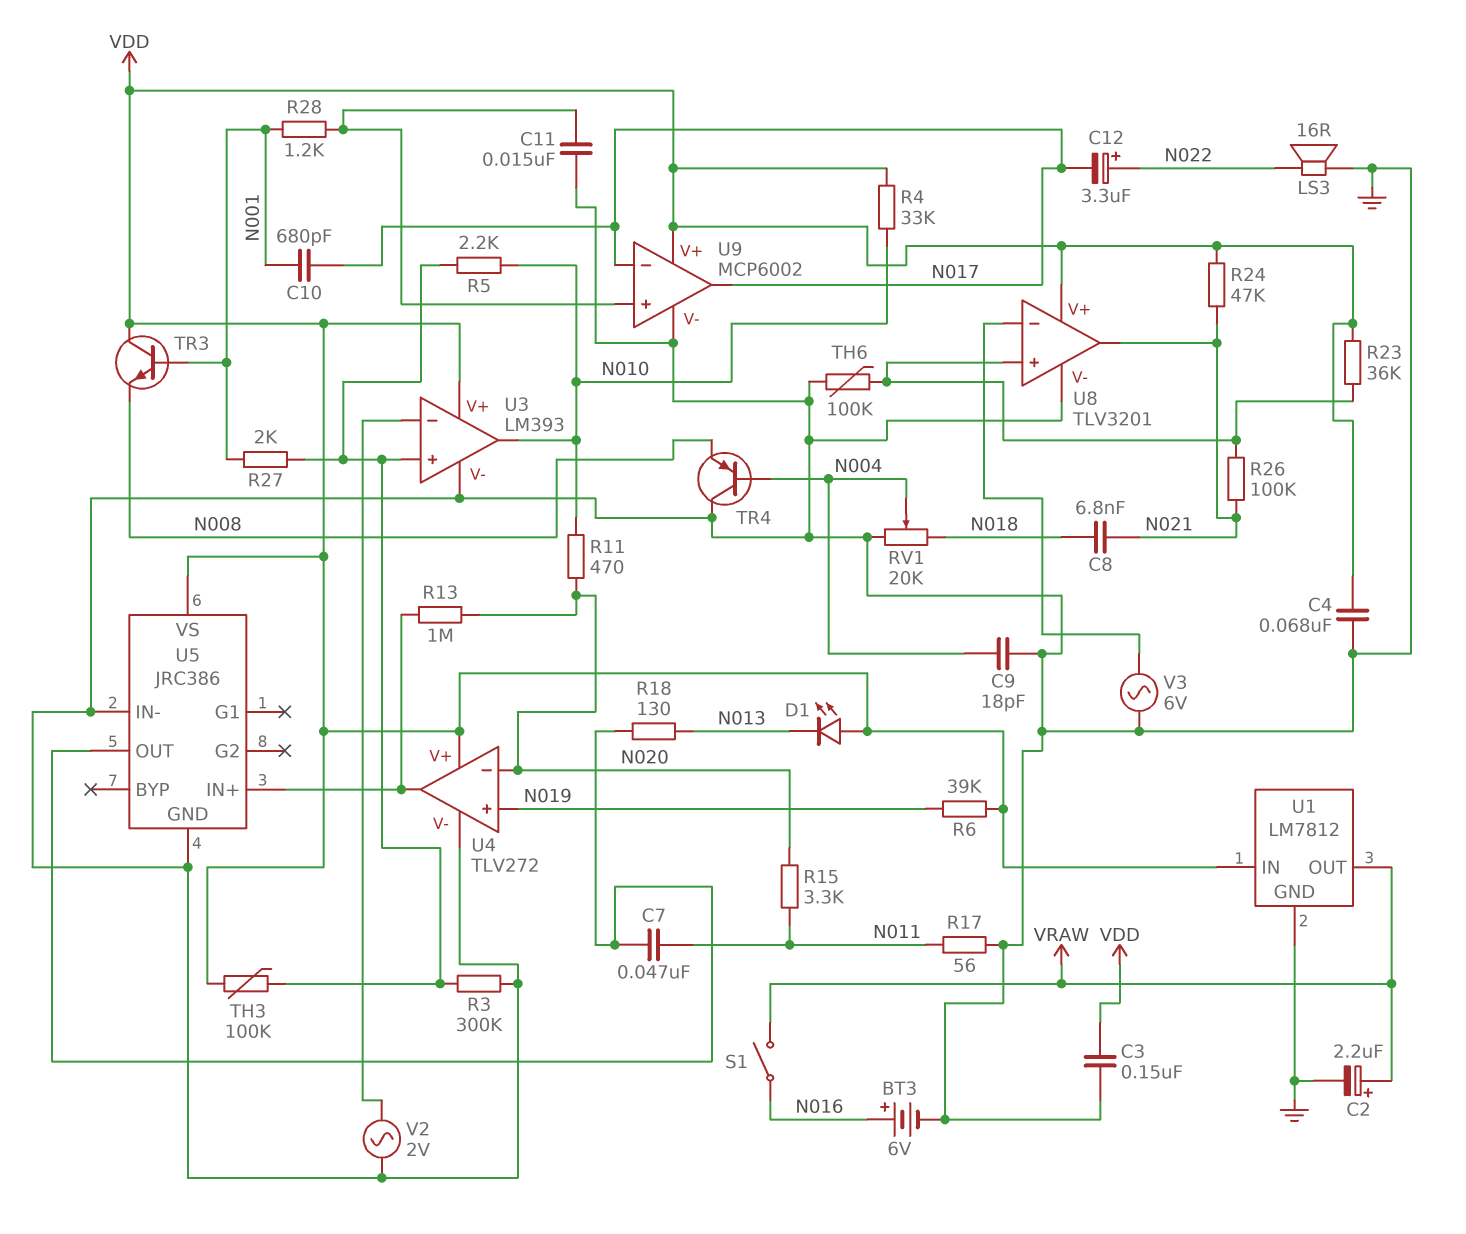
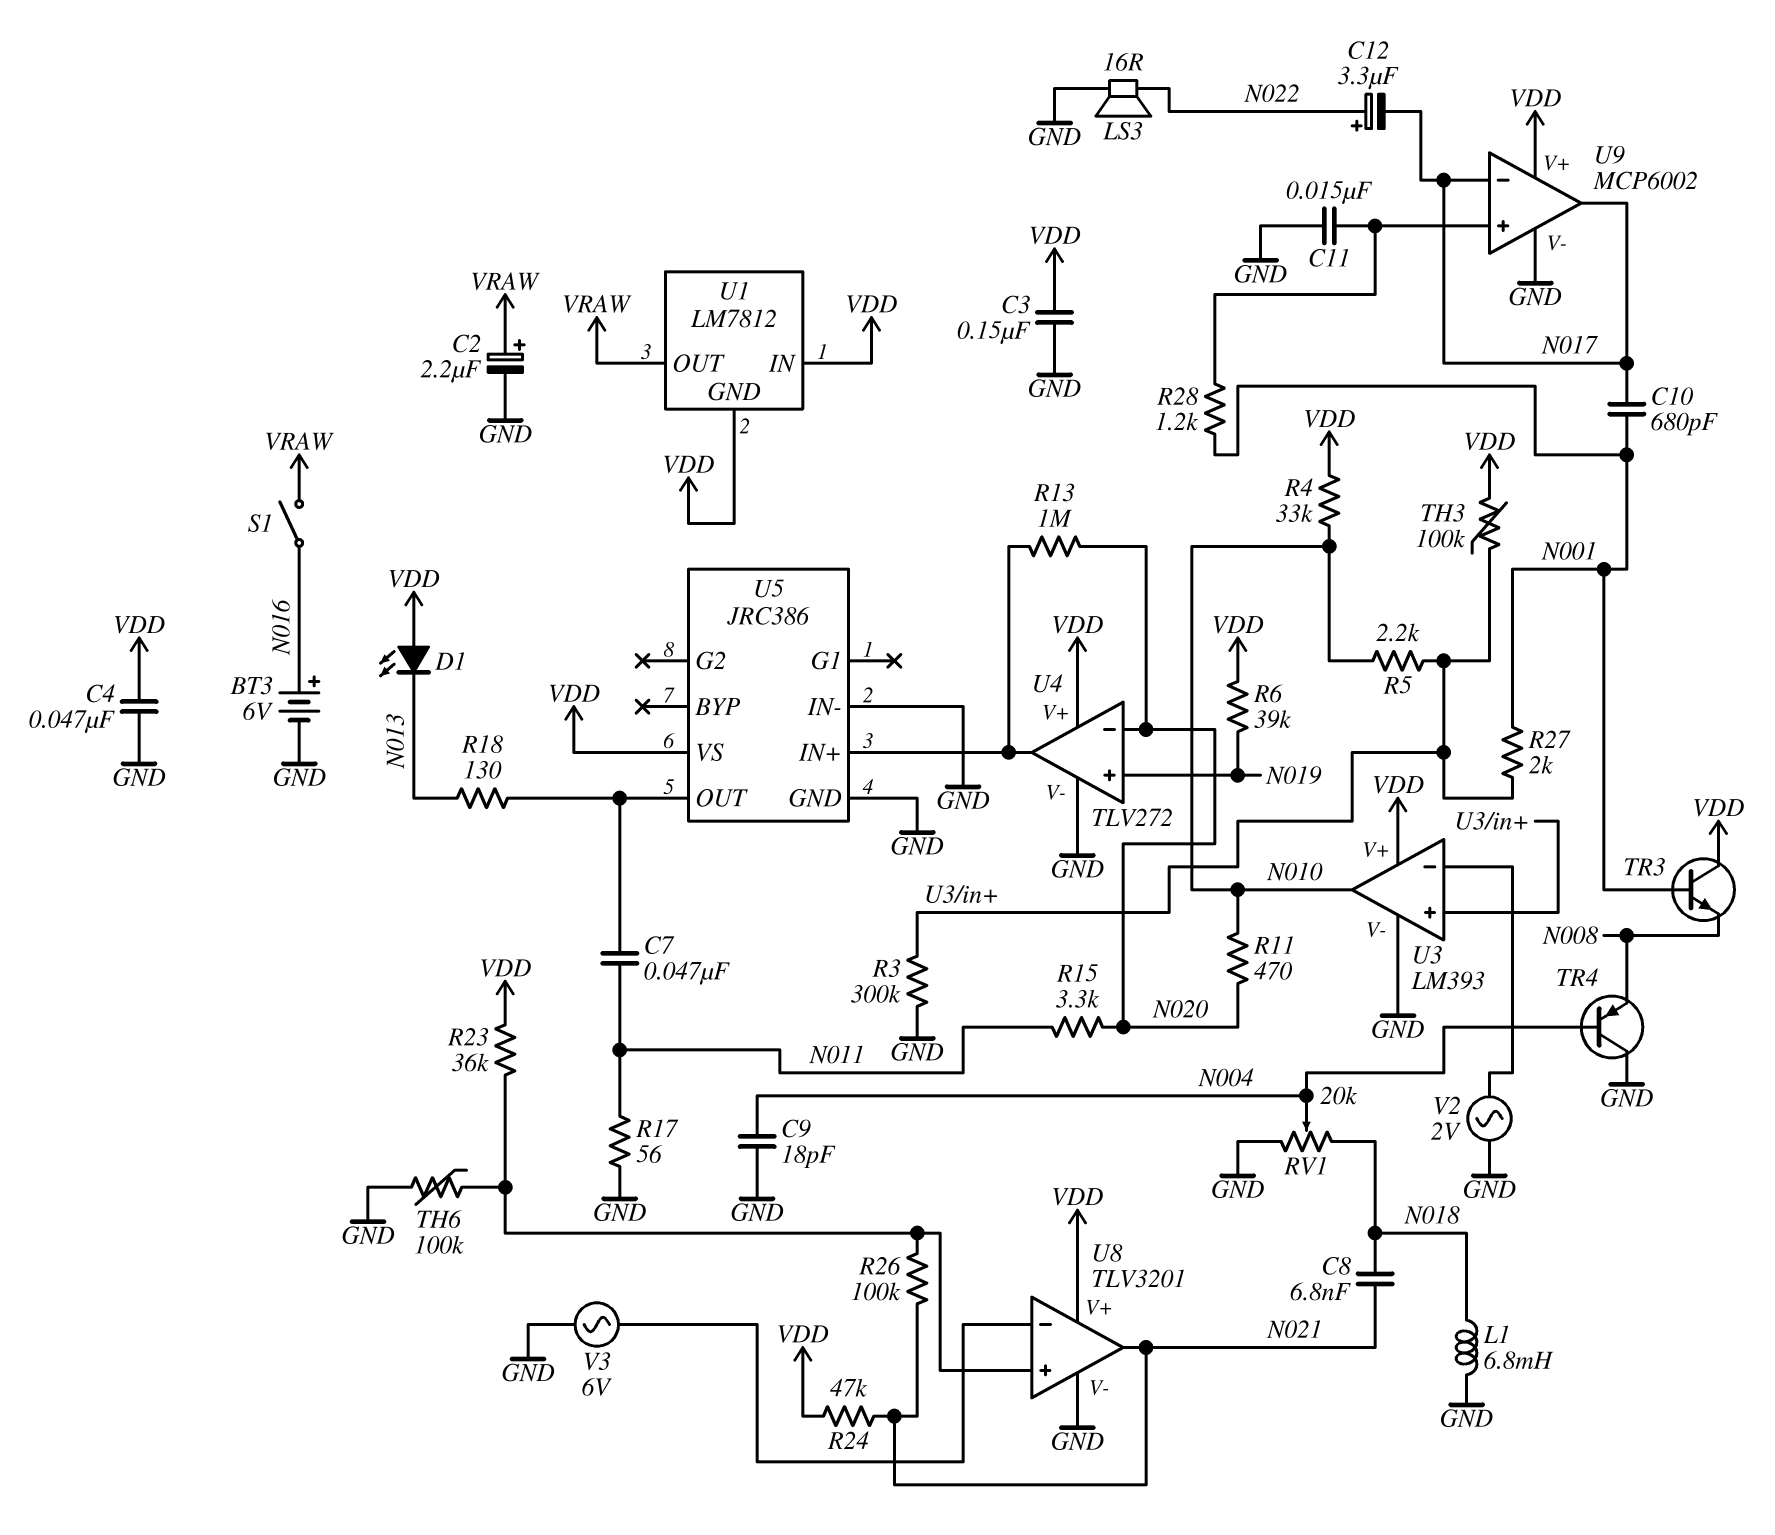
C4: 68nF (GND, VDD) -> 47nF (GND, VDD)
L1: none -> 6.8mH (GND, N018)
U1 pin GND: GND -> VDD

